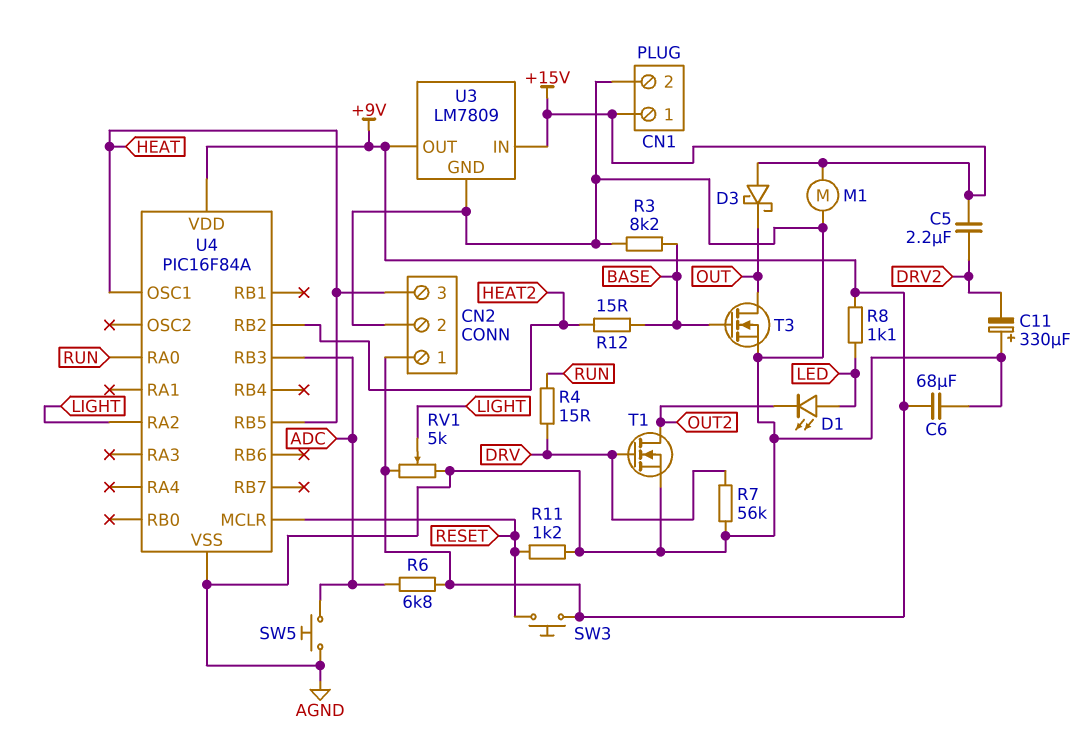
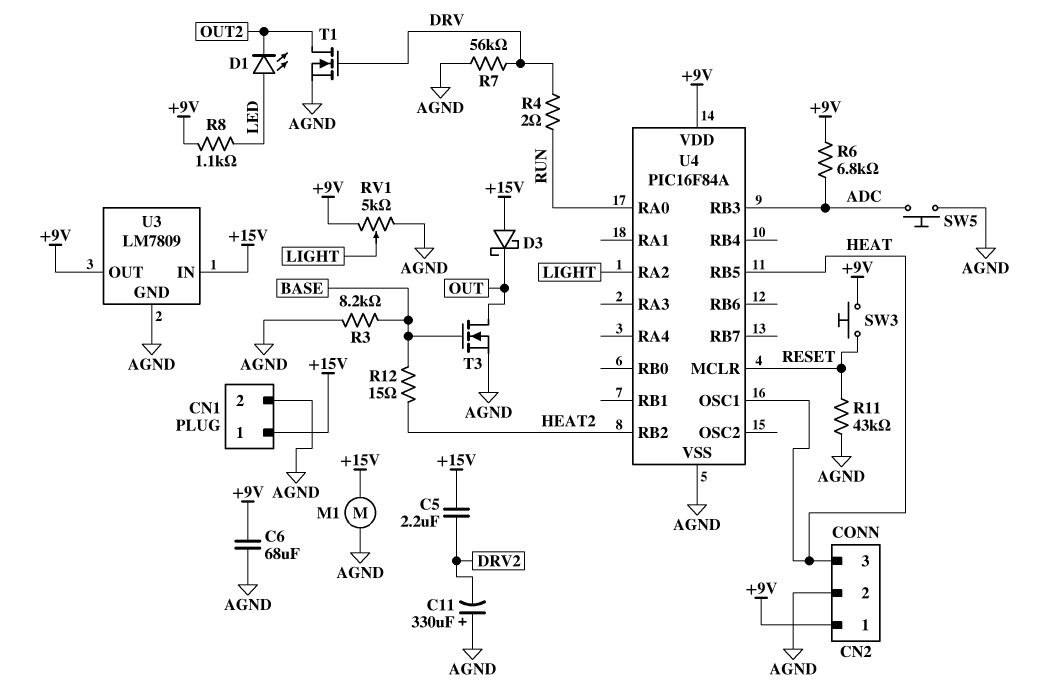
R4: 15 (DRV, RUN) -> 2 (DRV, RUN)
R11: 1.2k (AGND, RESET) -> 43k (AGND, RESET)

